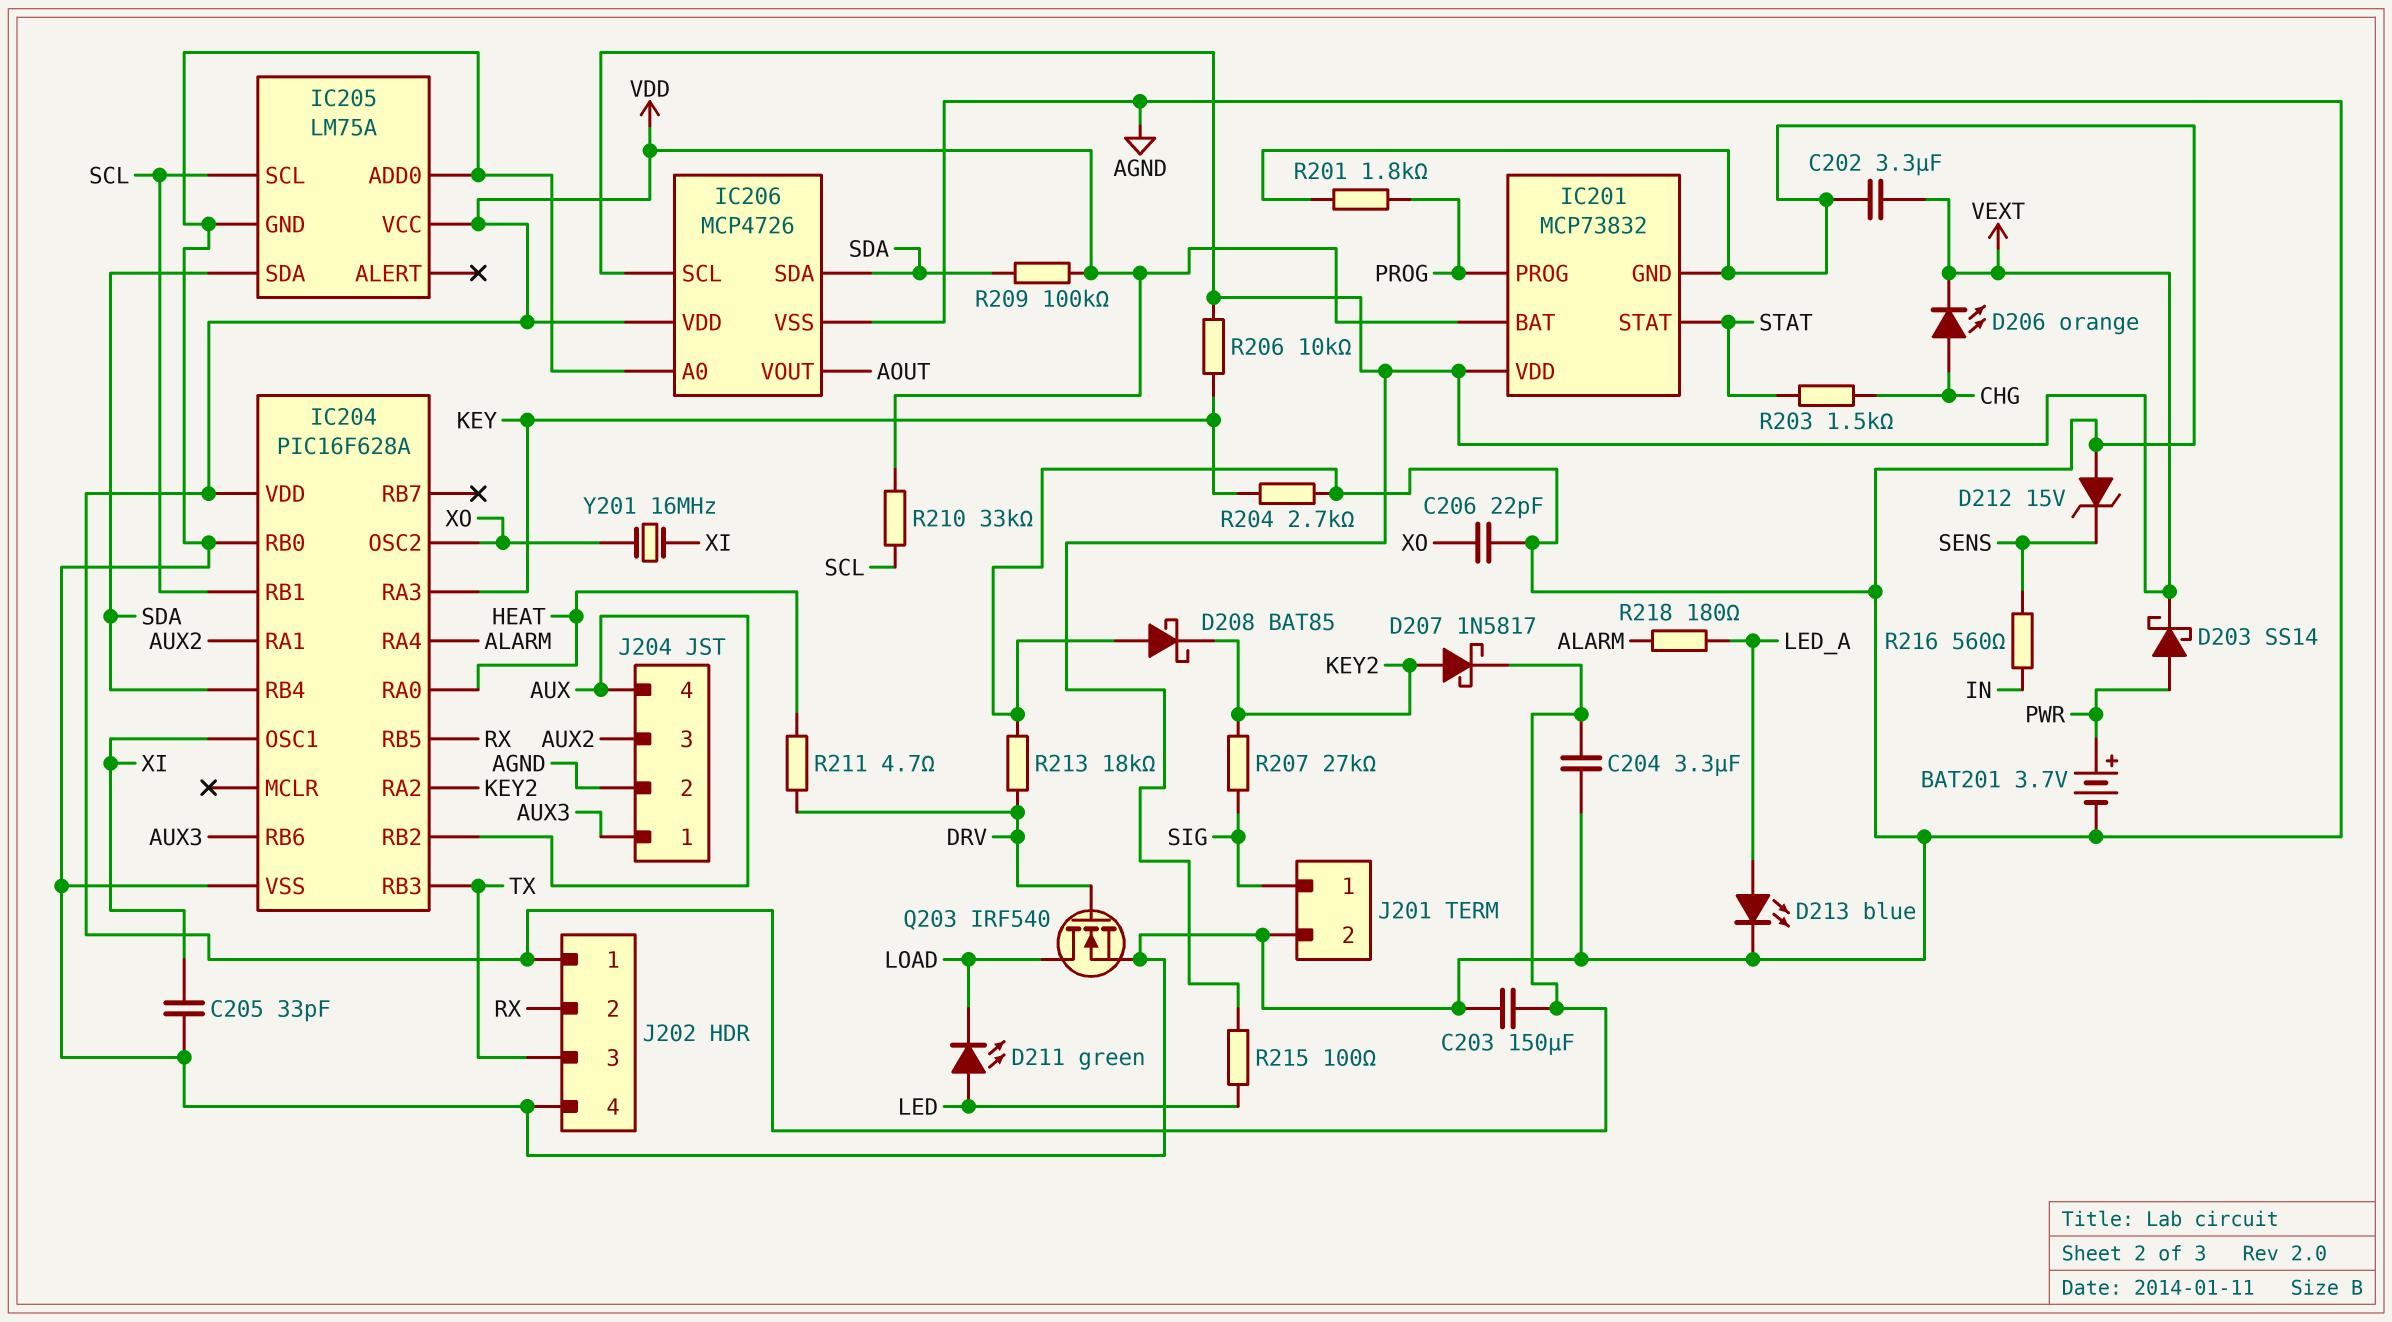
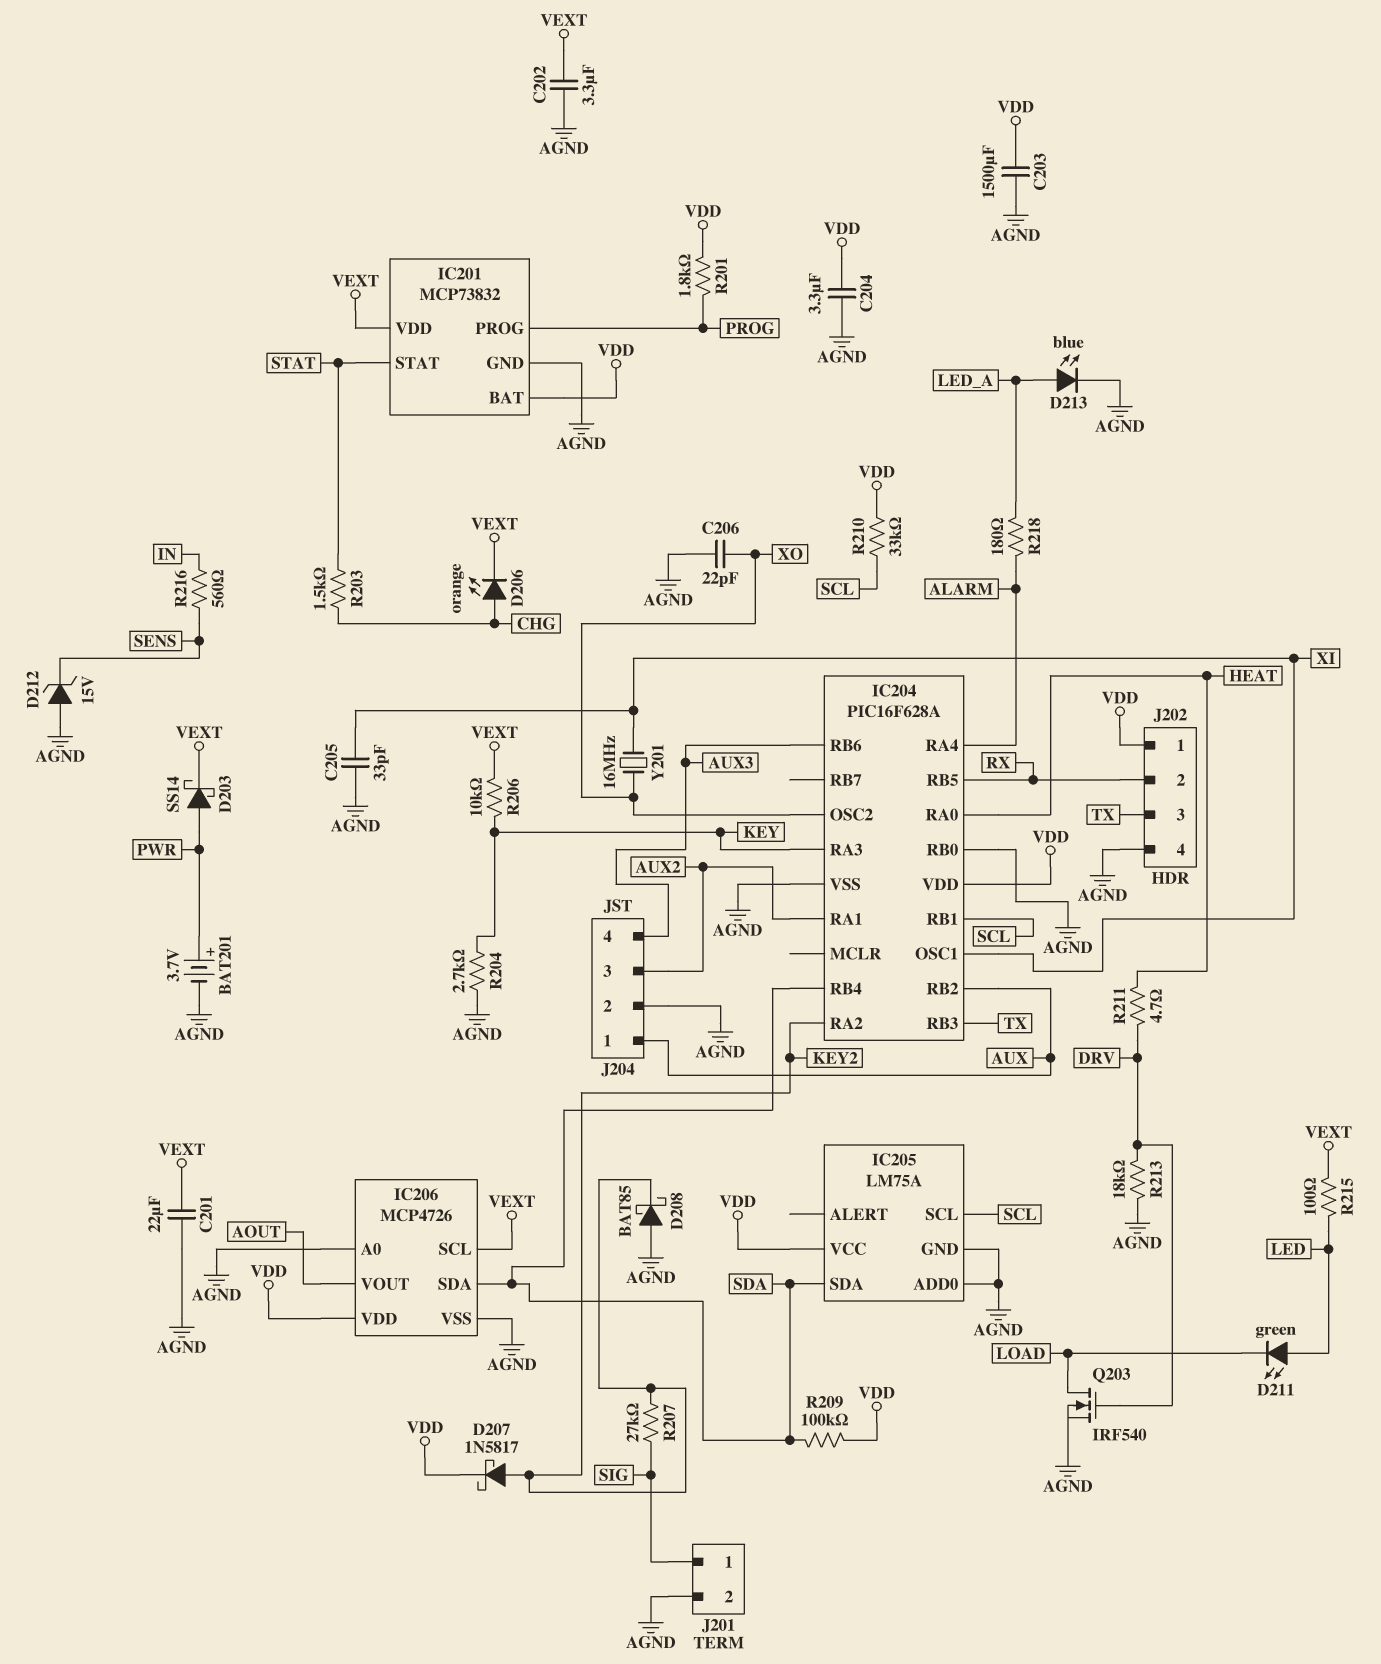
C201: none -> 22uF (AGND, VEXT)
C203: 150uF (AGND, VDD) -> 1500uF (AGND, VDD)
J204 pin 1: AUX3 -> AUX
J204 pin 4: AUX -> AUX3
R201: 1.8k (AGND, PROG) -> 1.8k (PROG, VDD)

